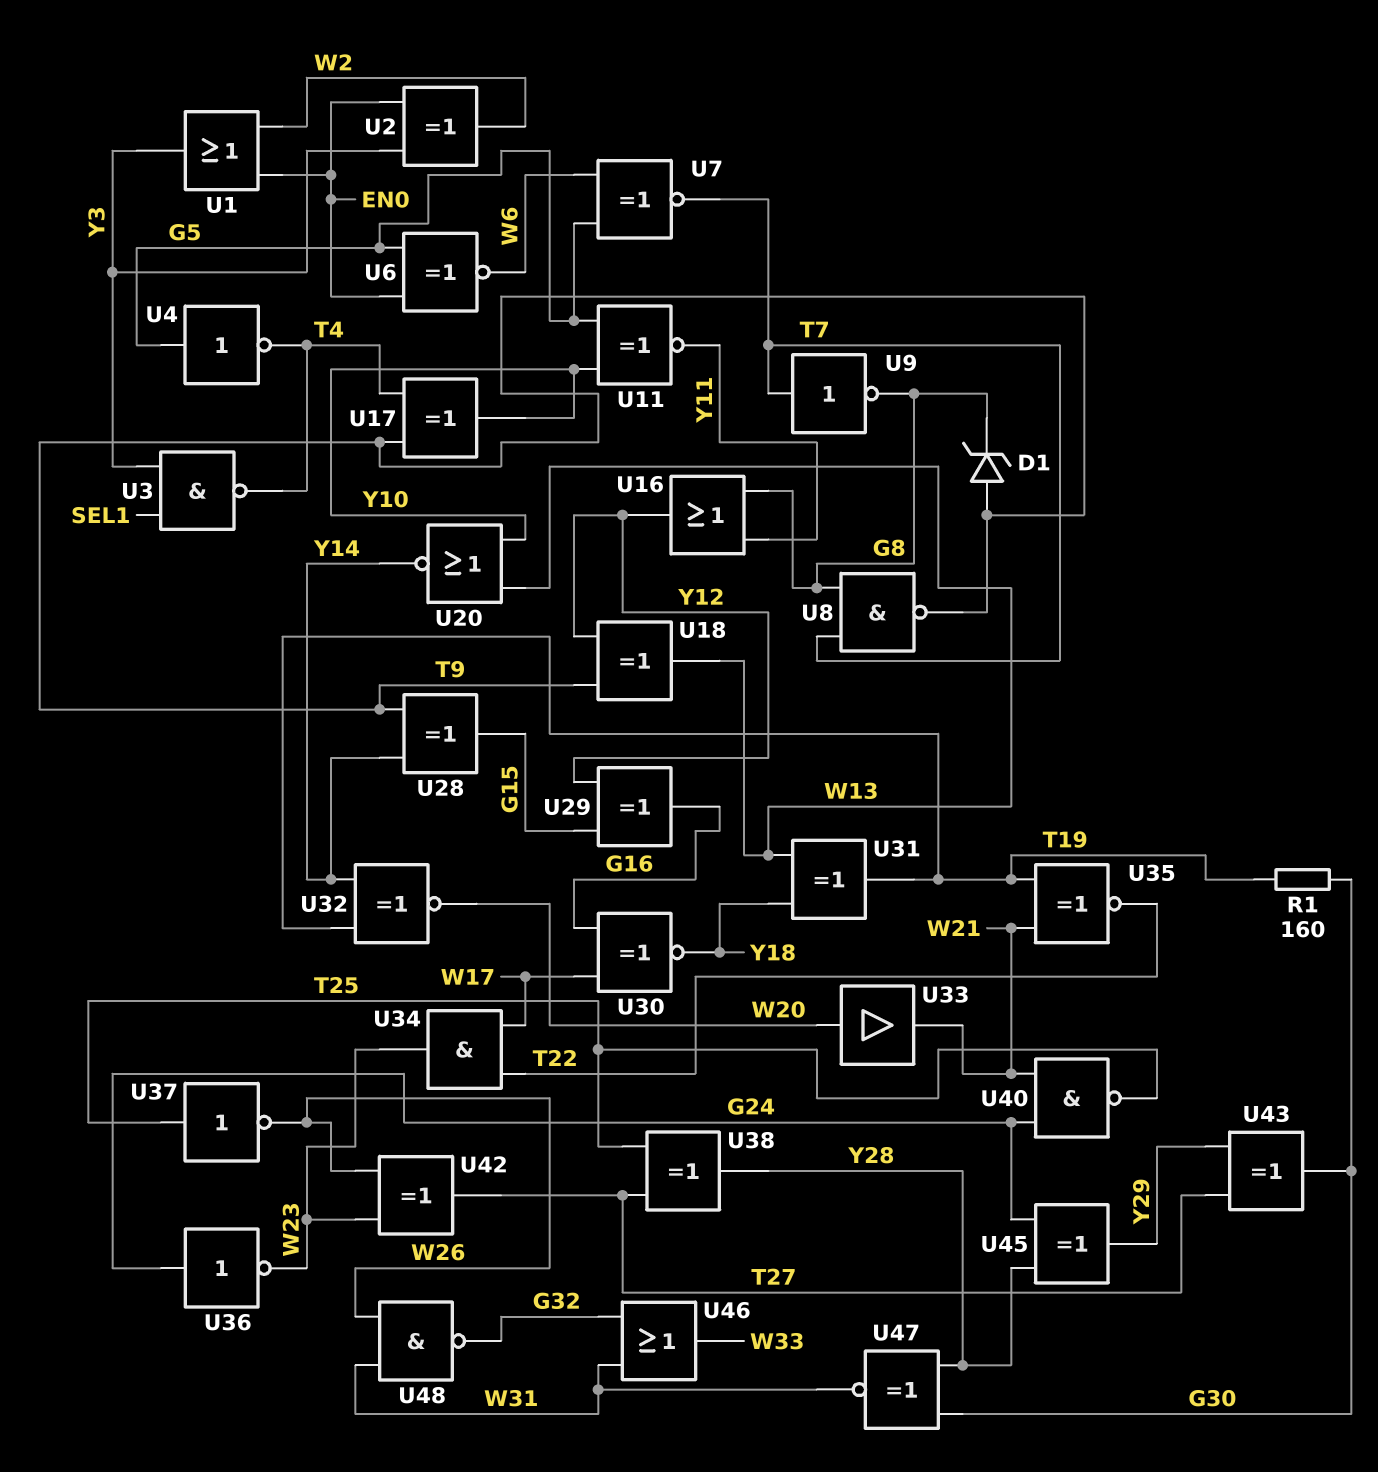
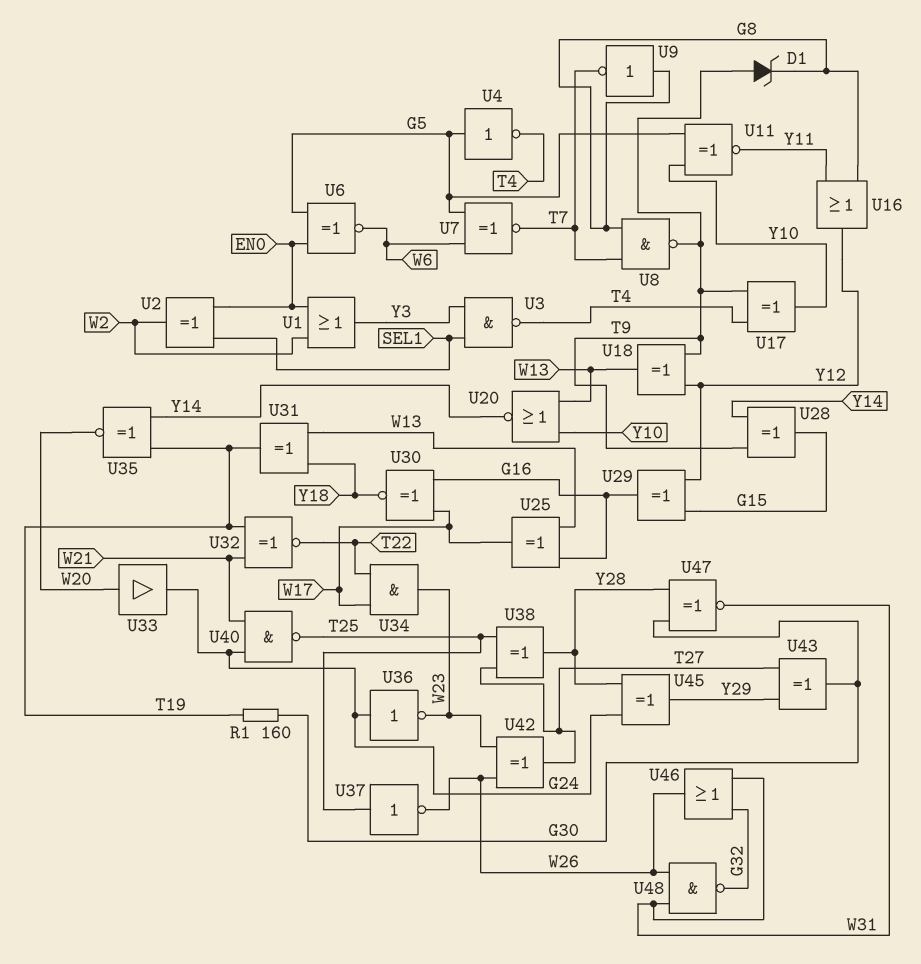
U2: XOR (in EN0, in Y3, out W2) -> XOR (in EN0, in SEL1, out W2)
U9: NOT (in T7, out G8) -> NOT (in G8, out T7)
U25: none -> XOR (in G16, in W13, out W17)
U32: XNOR (in T19, in Y14, out W20) -> XNOR (in T19, in W21, out T22)
U33: buffer (in W20, out W21) -> buffer (in W20, out G24)
U35: XNOR (in T19, in W21, out T22) -> XNOR (in T19, in Y14, out W20)
U46: OR (in G32, in W31, out W33) -> OR (in G32, in W31, out W26)

